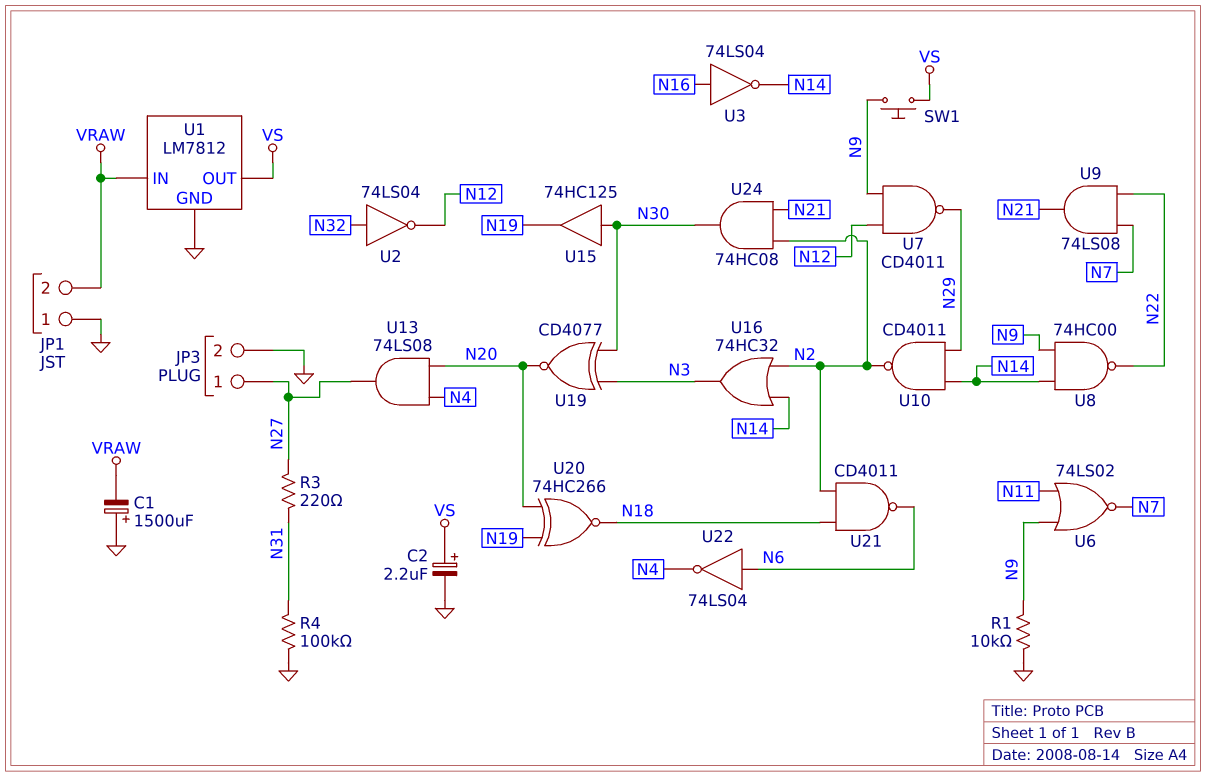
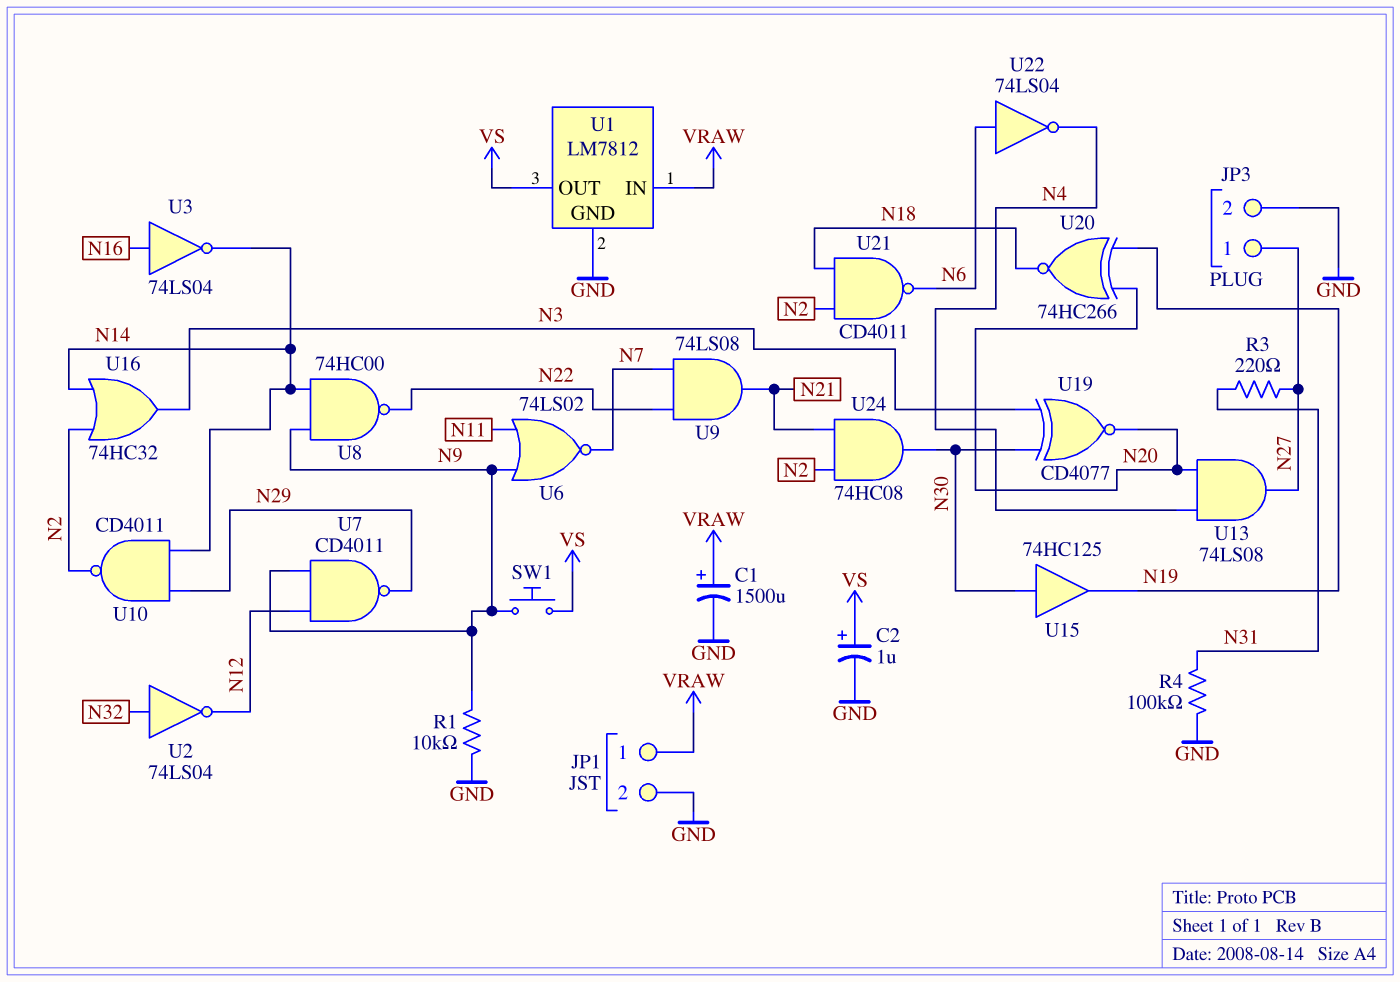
C1: 1500uF (plus GND, minus VRAW) -> 1500uF (plus VRAW, minus GND)
C2: 2.2uF (plus VS, minus GND) -> 1uF (plus VS, minus GND)
JP1 pin 1: GND -> VRAW
JP1 pin 2: VRAW -> GND

